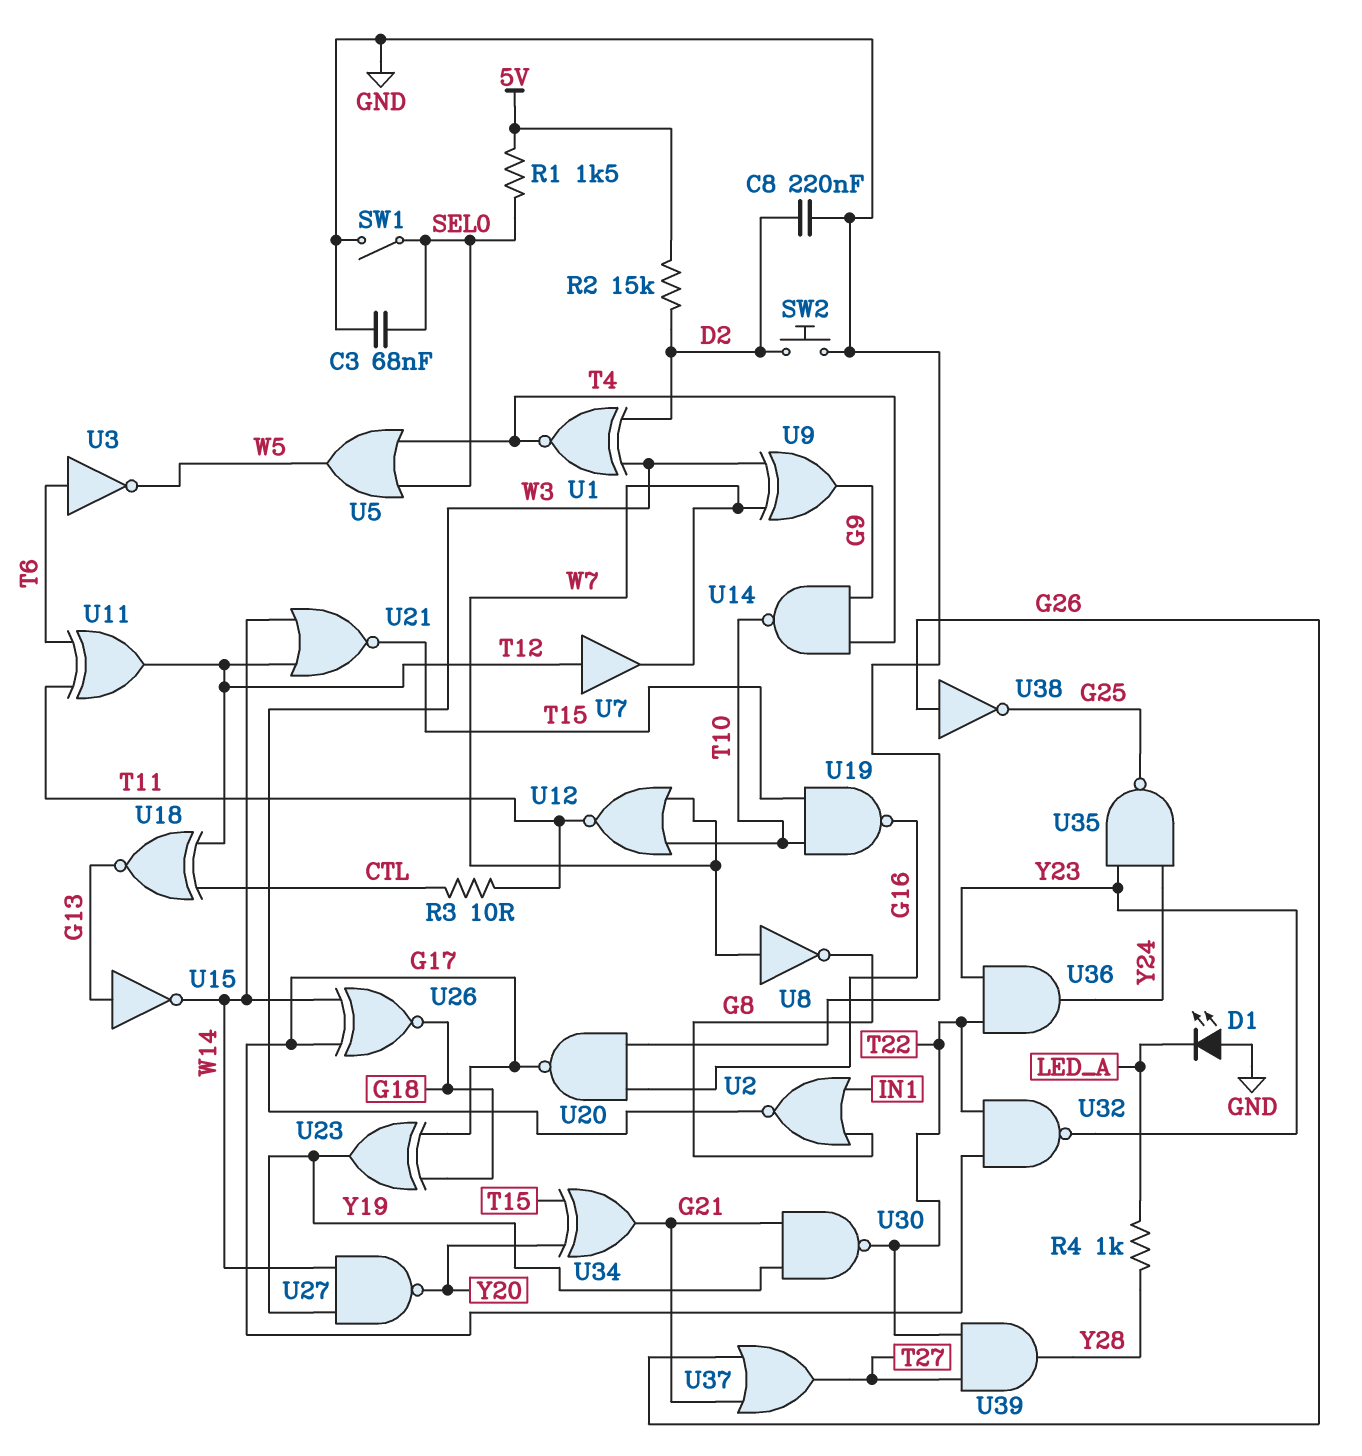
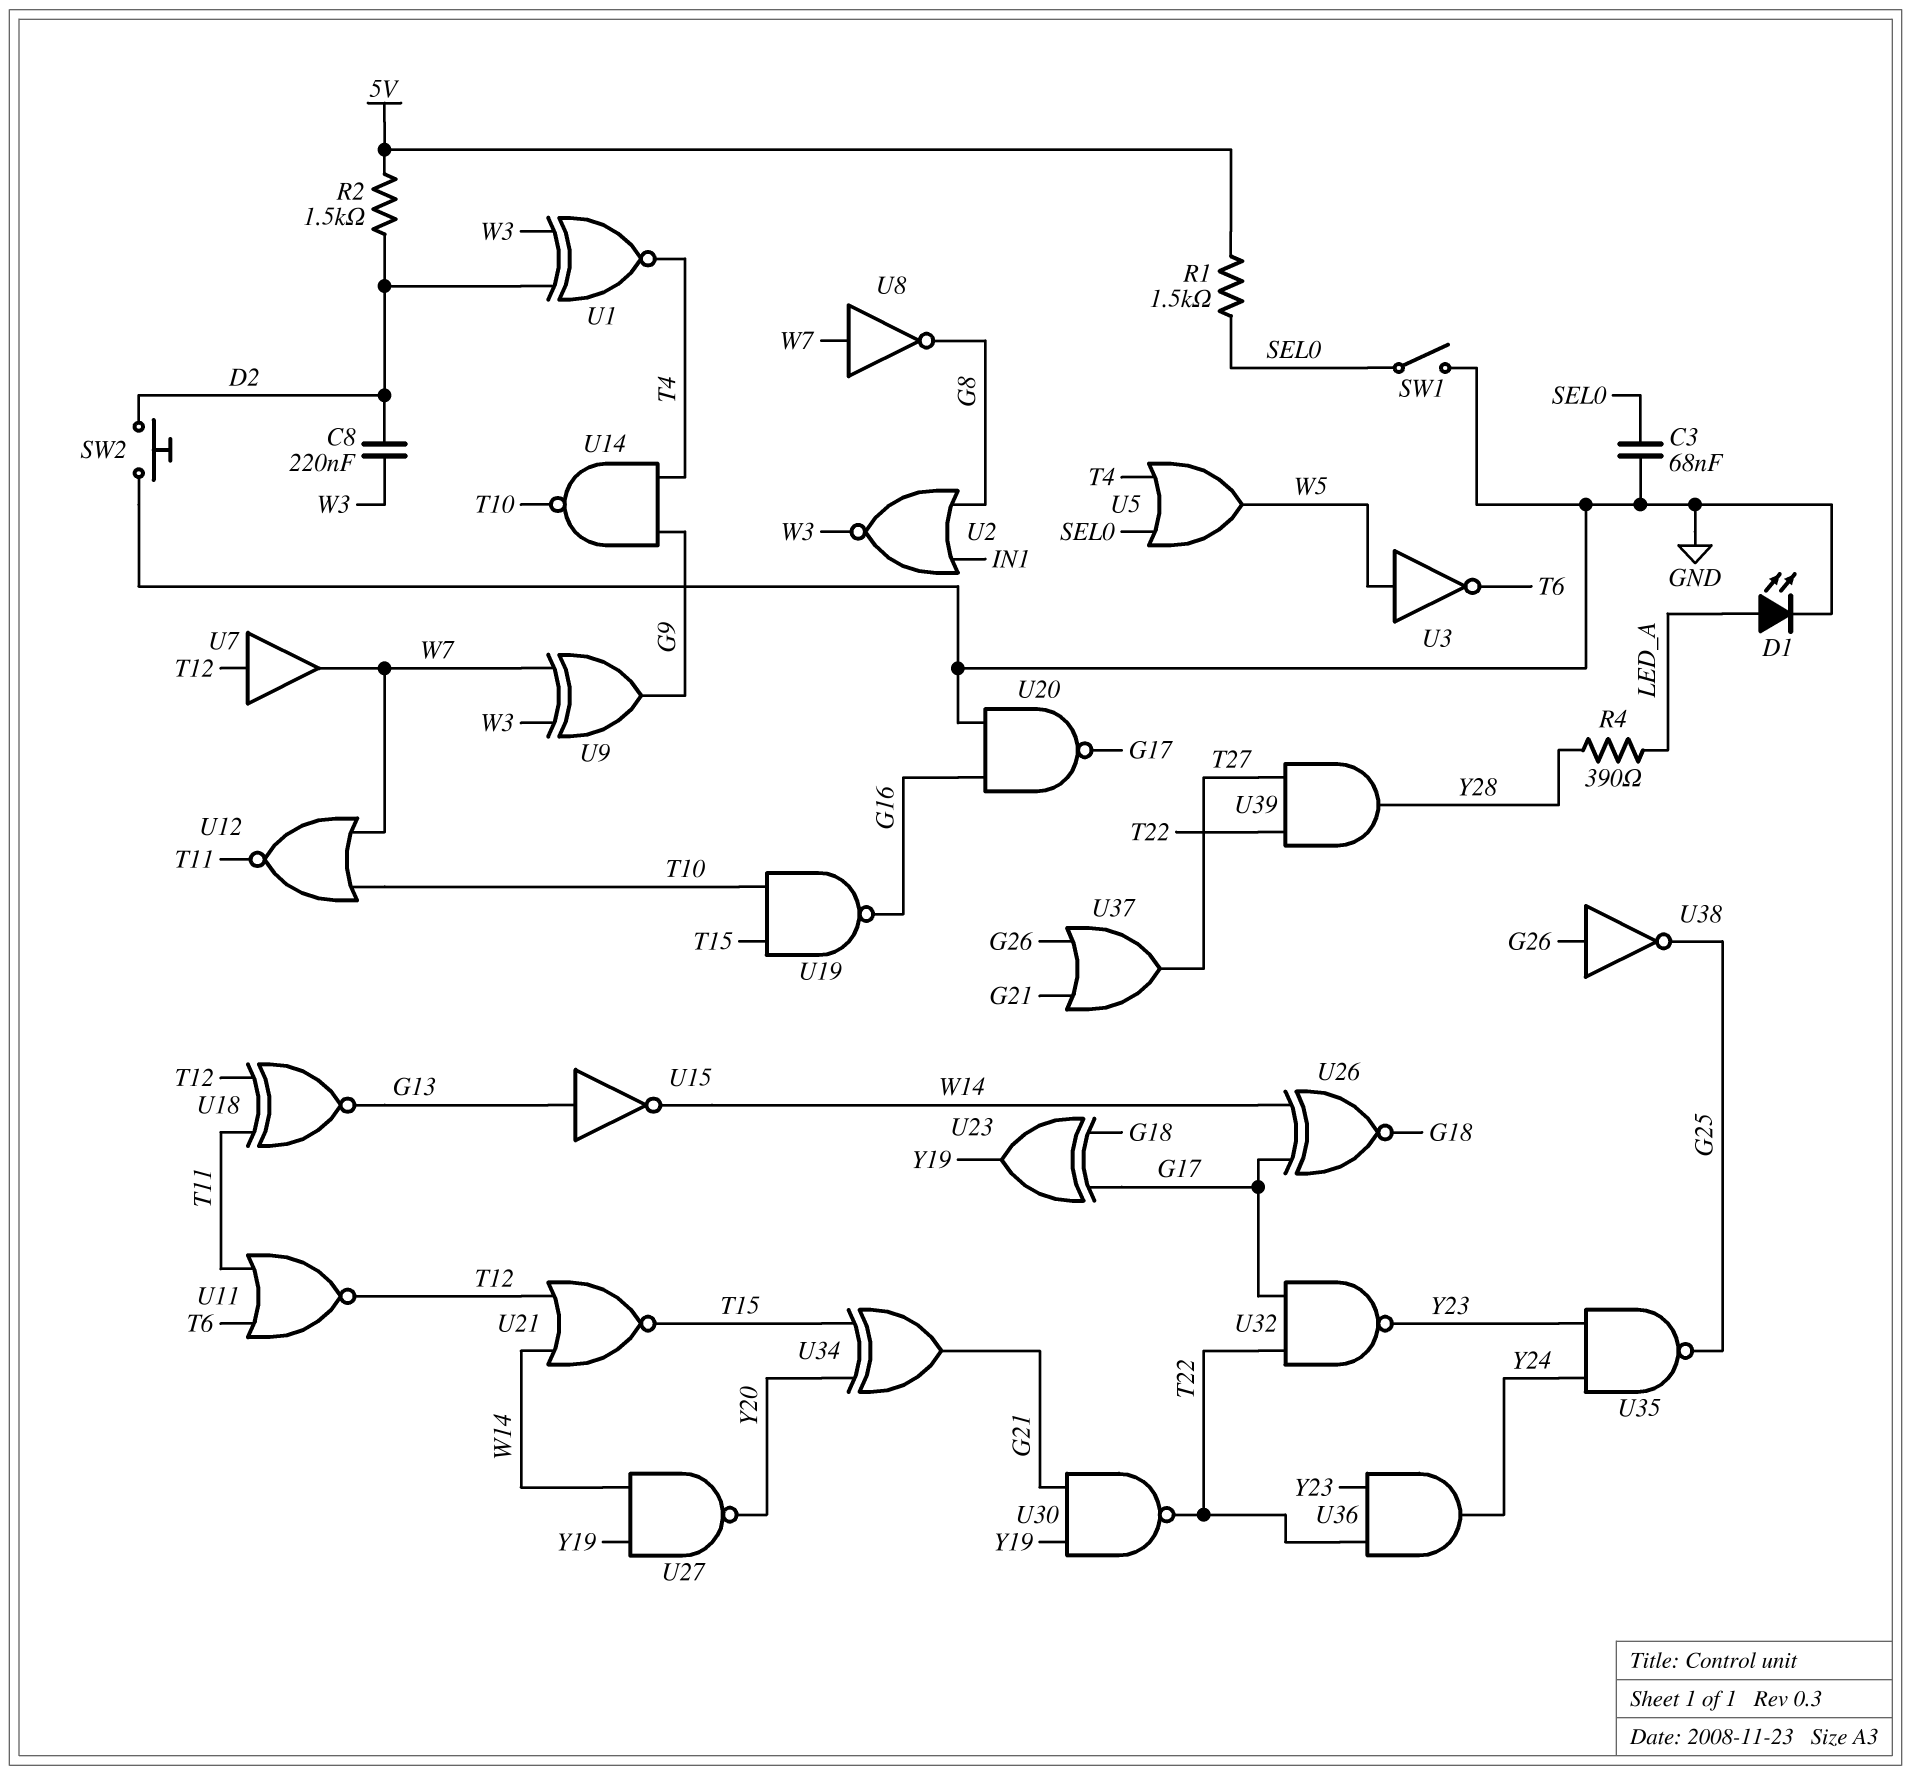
C8: 220nF (D2, GND) -> 220nF (D2, W3)
D1: LED (A GND, K LED_A) -> LED (A LED_A, K GND)
R2: 15k (5V, D2) -> 1.5k (5V, D2)
R3: 10 (CTL, T11) -> none
R4: 1k (LED_A, Y28) -> 390 (LED_A, Y28)
U3: NOT (in T6, out W5) -> NOT (in W5, out T6)
U11: XOR (in T6, in T11, out T12) -> NOR (in T6, in T11, out T12)
U18: XNOR (in CTL, in T12, out G13) -> XNOR (in T11, in T12, out G13)

